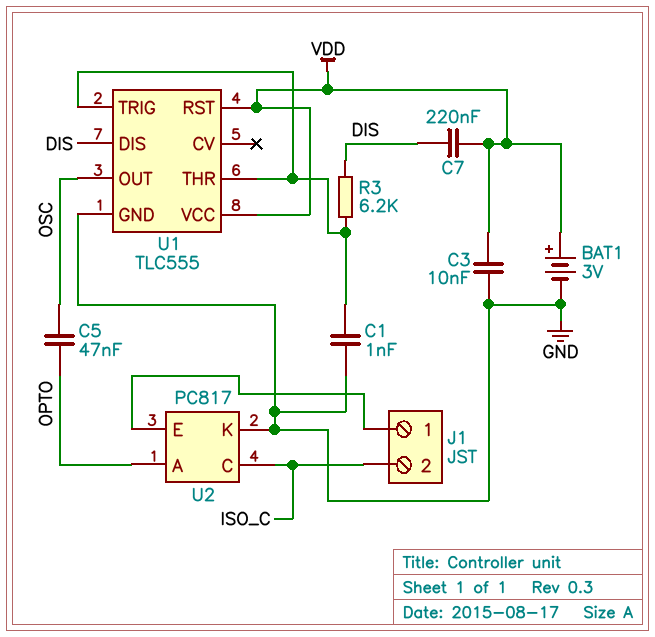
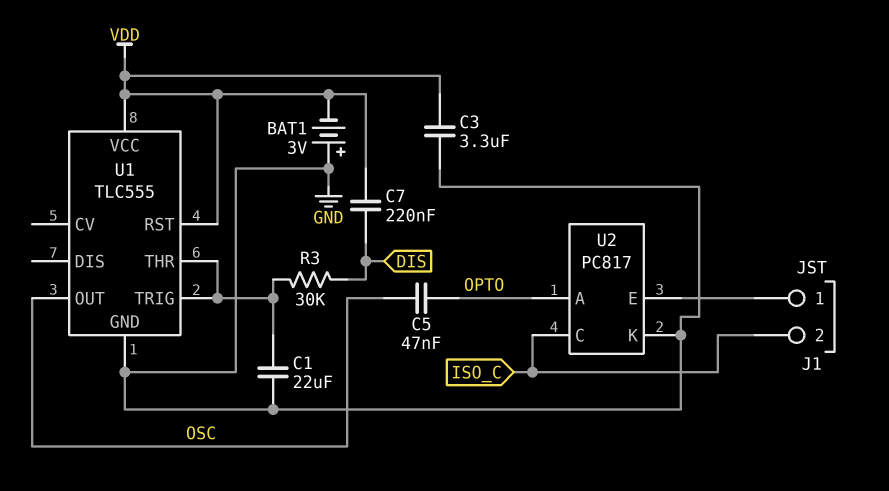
BAT1: 3V (plus VDD, minus GND) -> 3V (plus GND, minus VDD)
C1: 1nF (GND, U1/THR) -> 22uF (GND, U1/THR)
C3: 10nF (GND, VDD) -> 3.3uF (GND, VDD)
R3: 6.2k (DIS, U1/THR) -> 30k (DIS, U1/THR)
U1 pin DIS: DIS -> none

